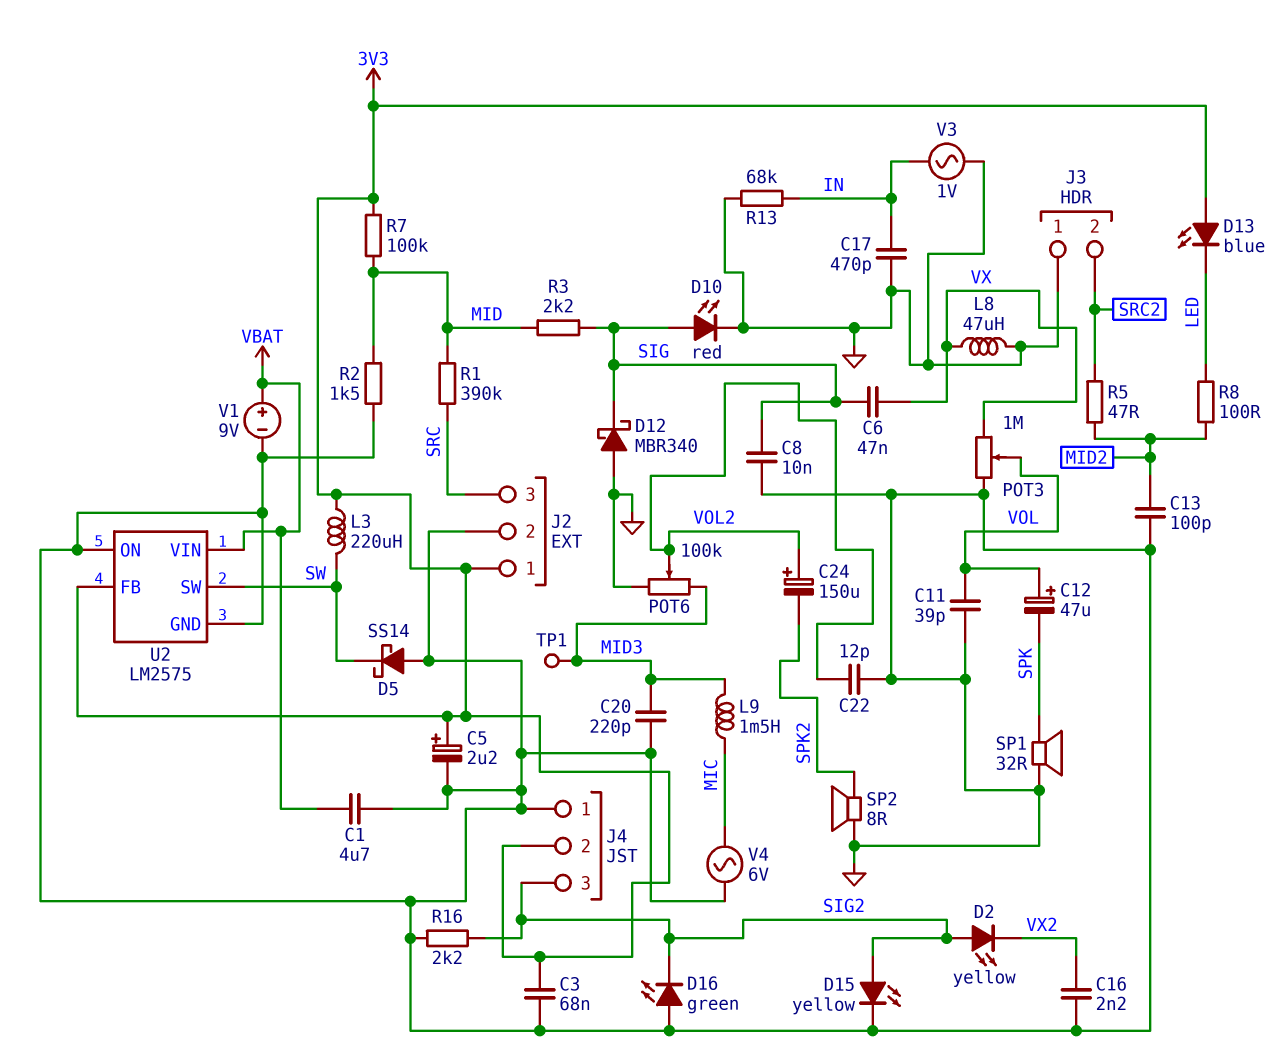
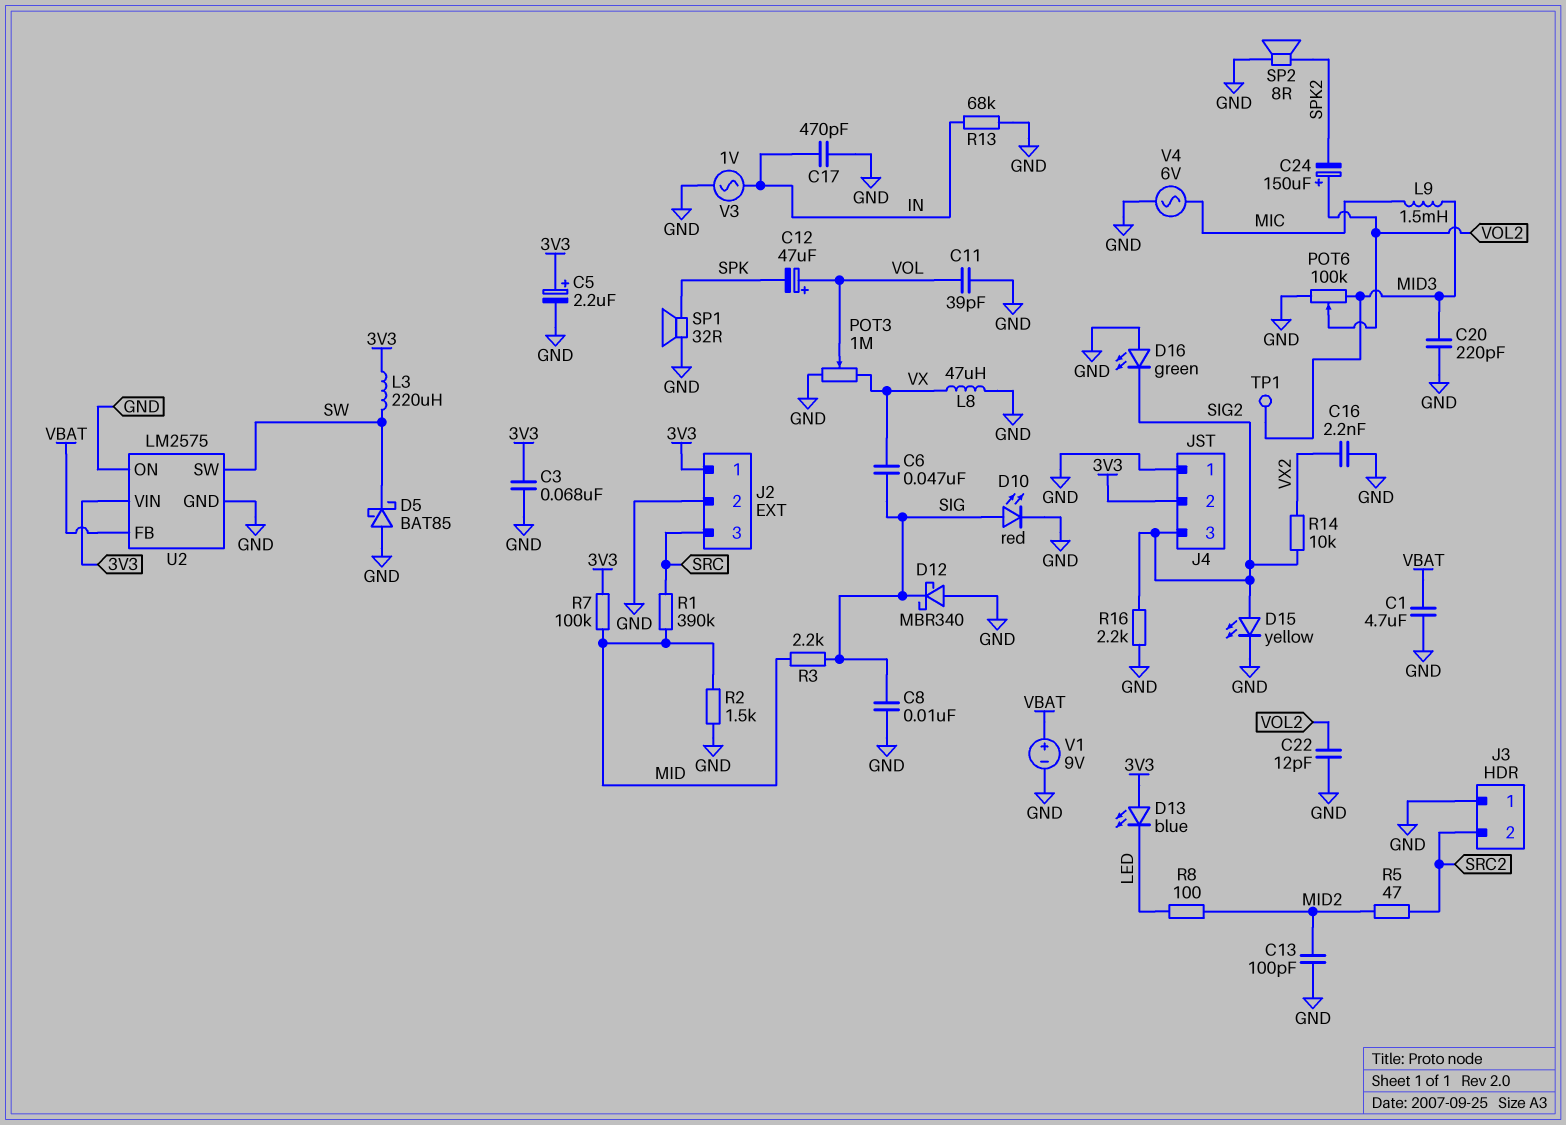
D2: LED yellow (A SIG2, K VX2) -> none
D5: schottky SS14 (A GND, K SW) -> schottky BAT85 (A GND, K SW)
R14: none -> 10k (SIG2, VX2)
U2 pin FB: 3V3 -> VBAT
U2 pin VIN: VBAT -> 3V3

